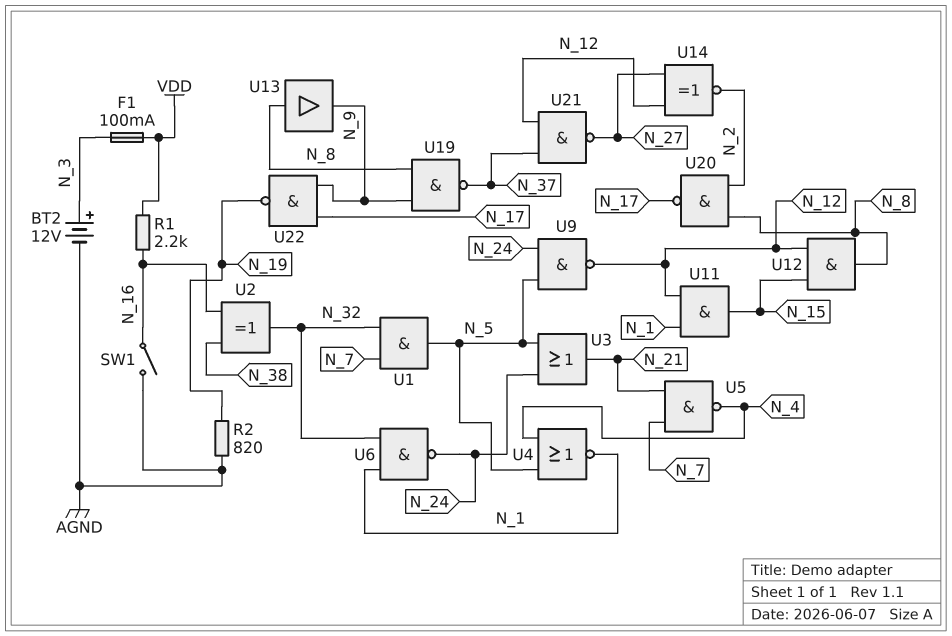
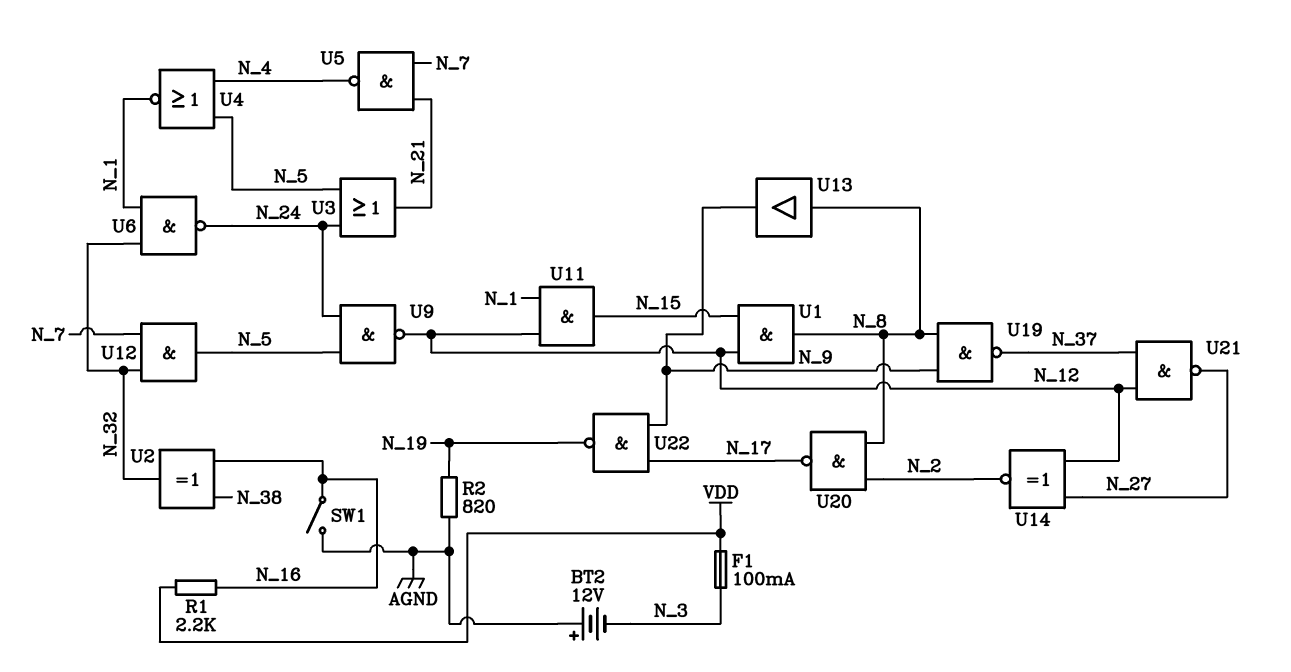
BT2: 12V (plus N_3, minus AGND) -> 12V (plus AGND, minus N_3)
U1: AND (in N_7, in N_32, out N_5) -> AND (in N_12, in N_15, out N_8)
U12: AND (in N_12, in N_15, out N_8) -> AND (in N_7, in N_32, out N_5)

